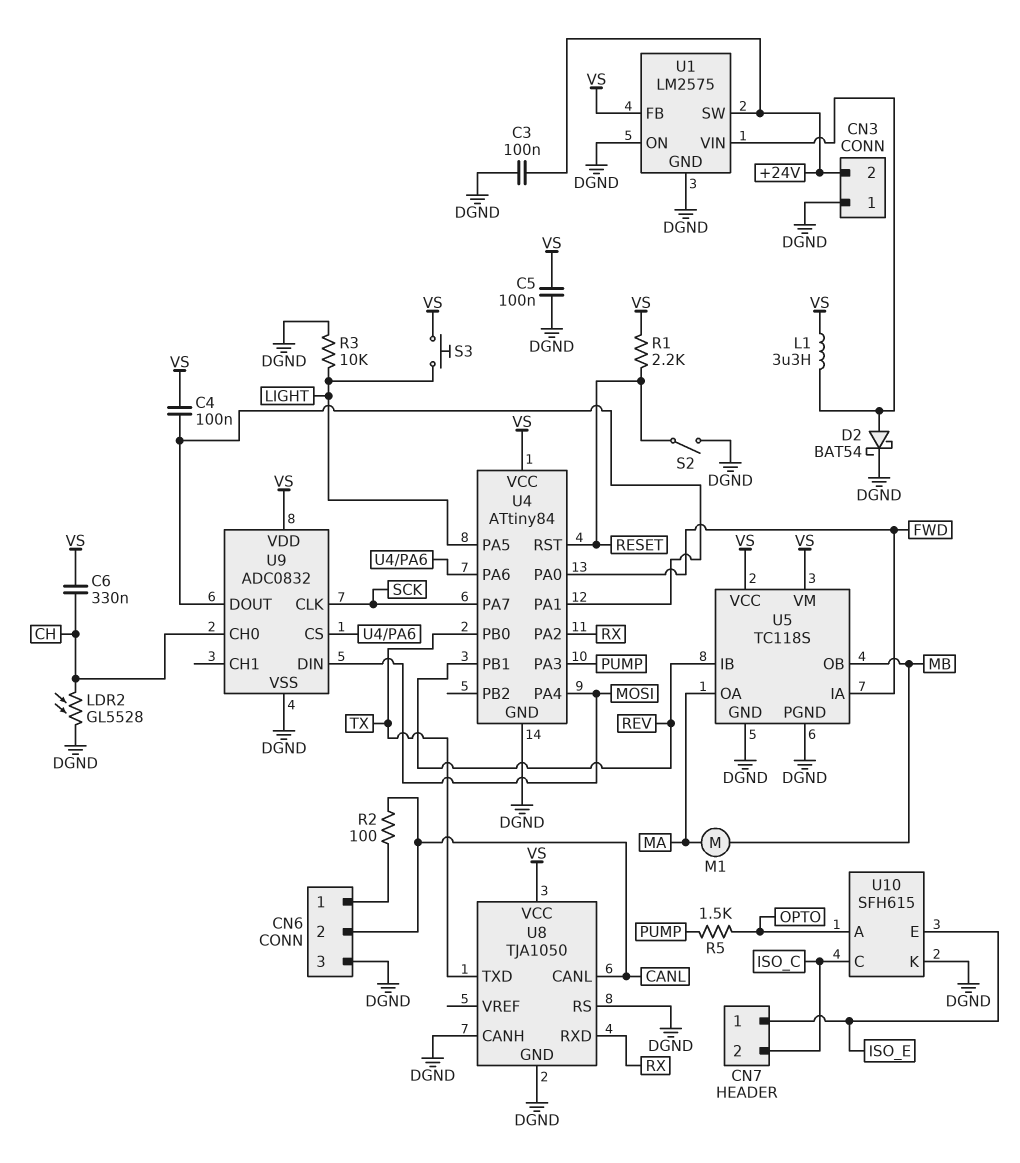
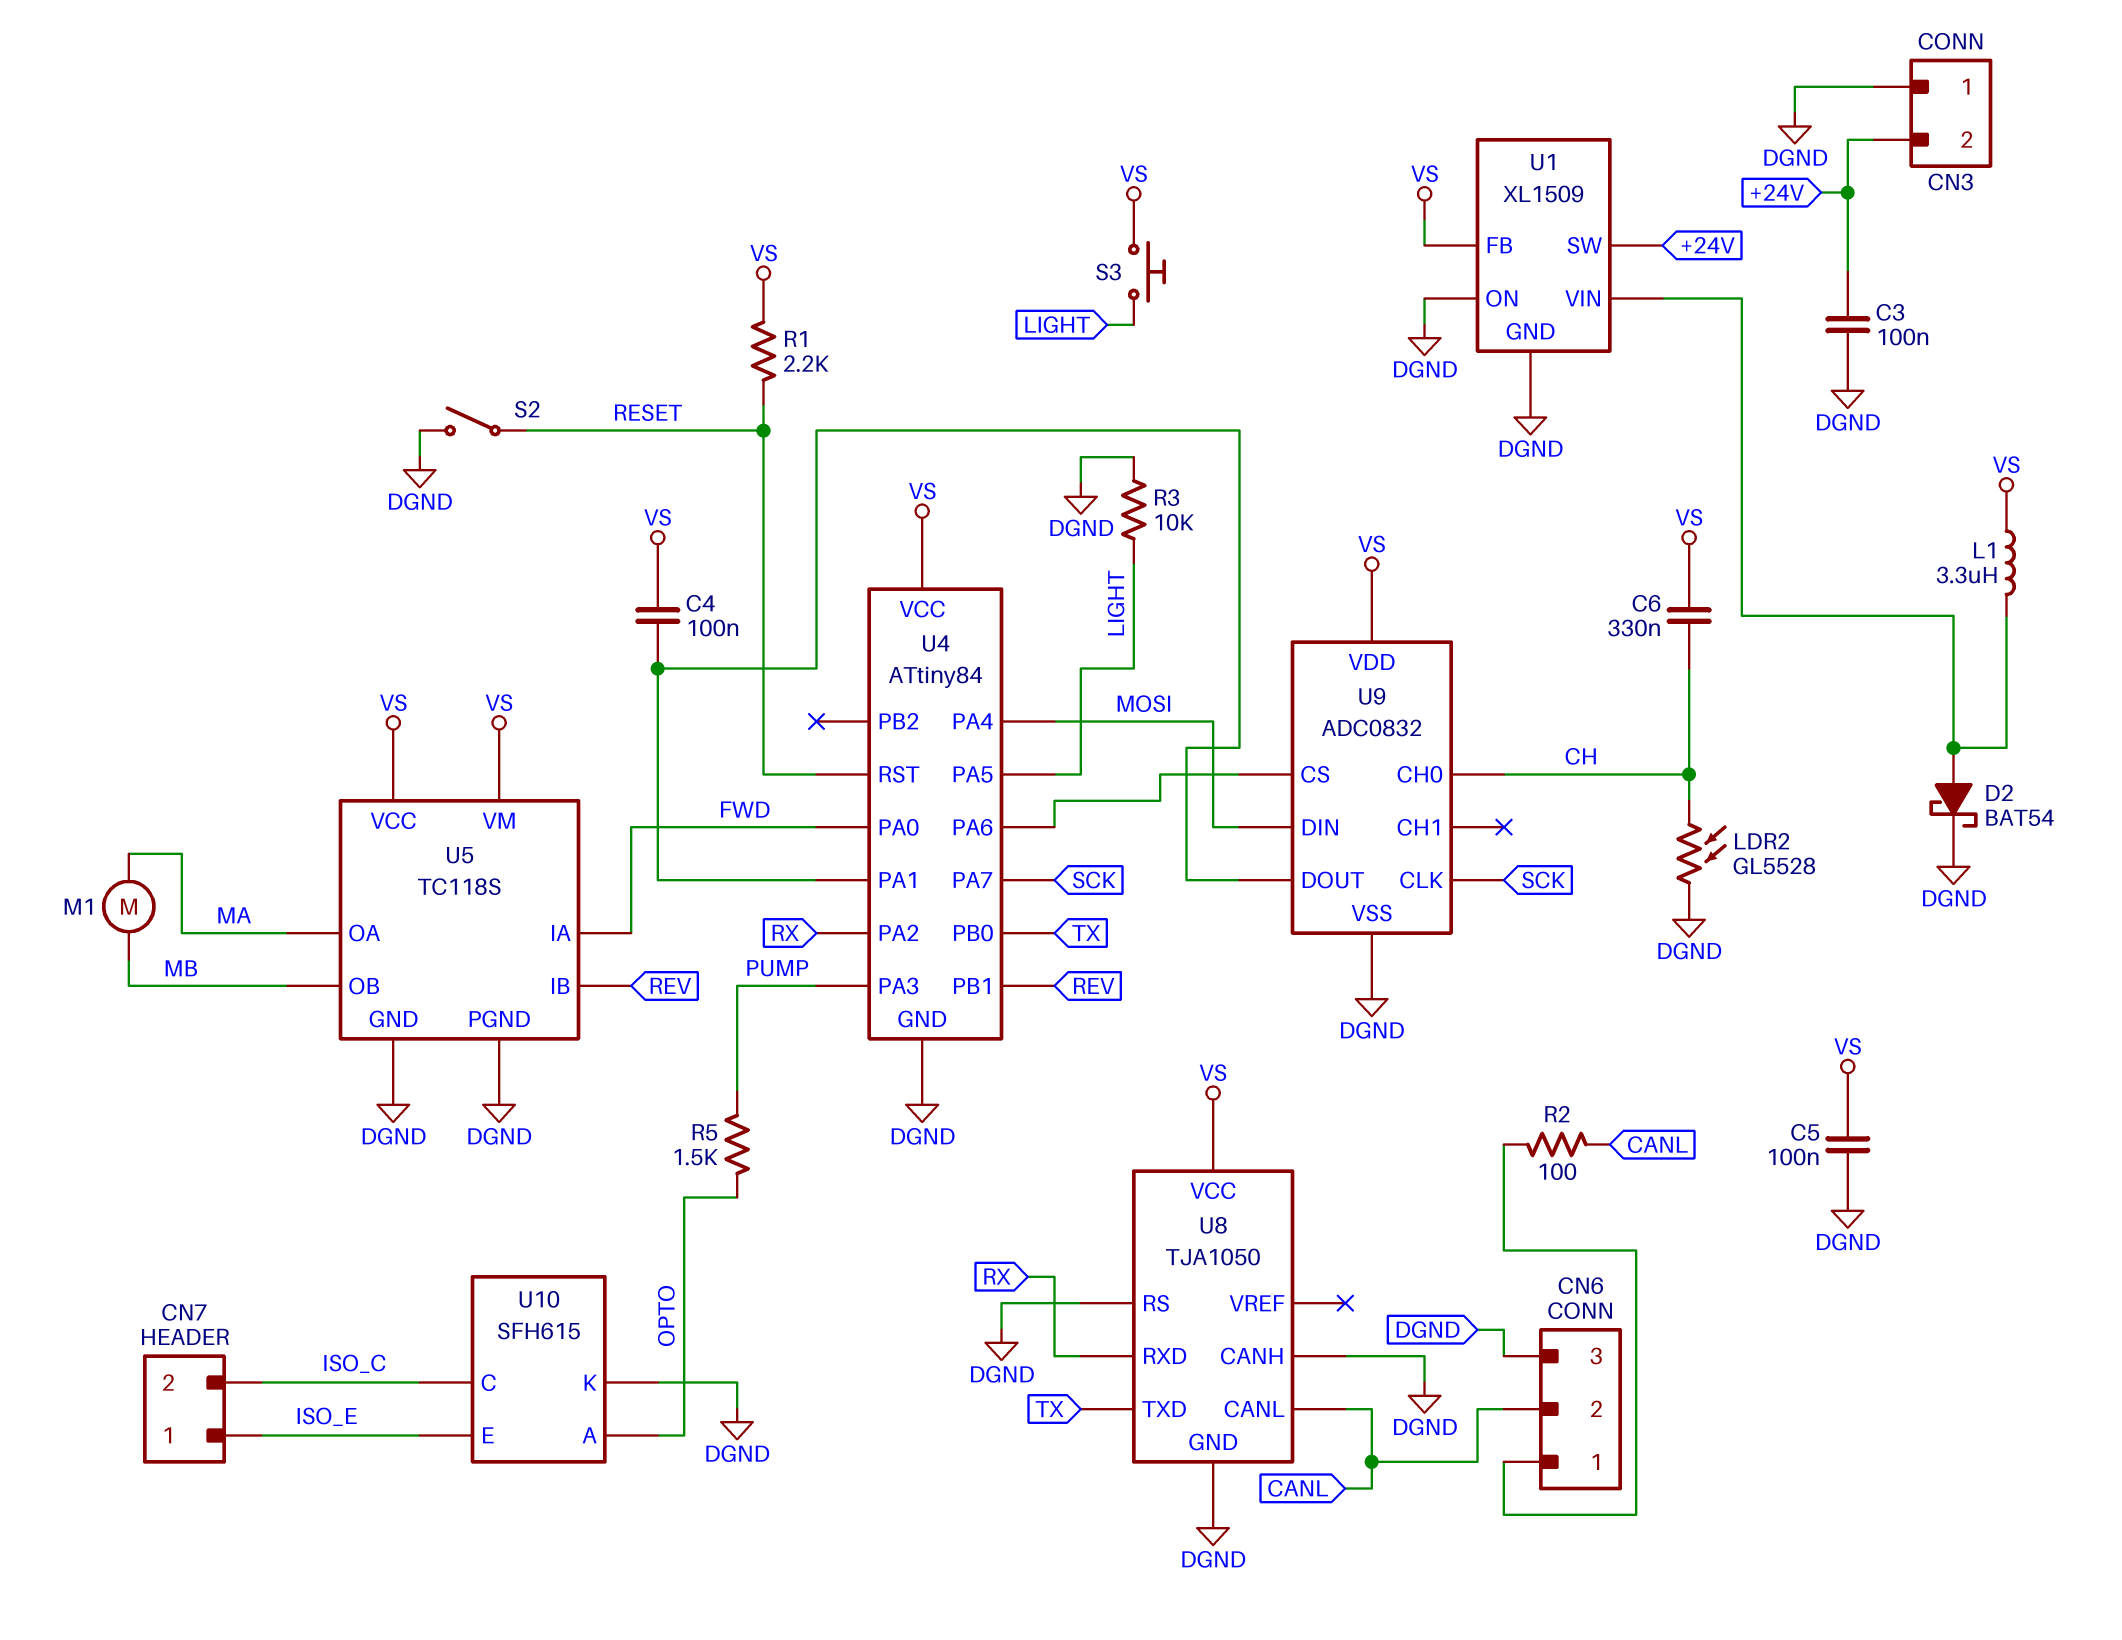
U1: LM2575 -> XL1509

